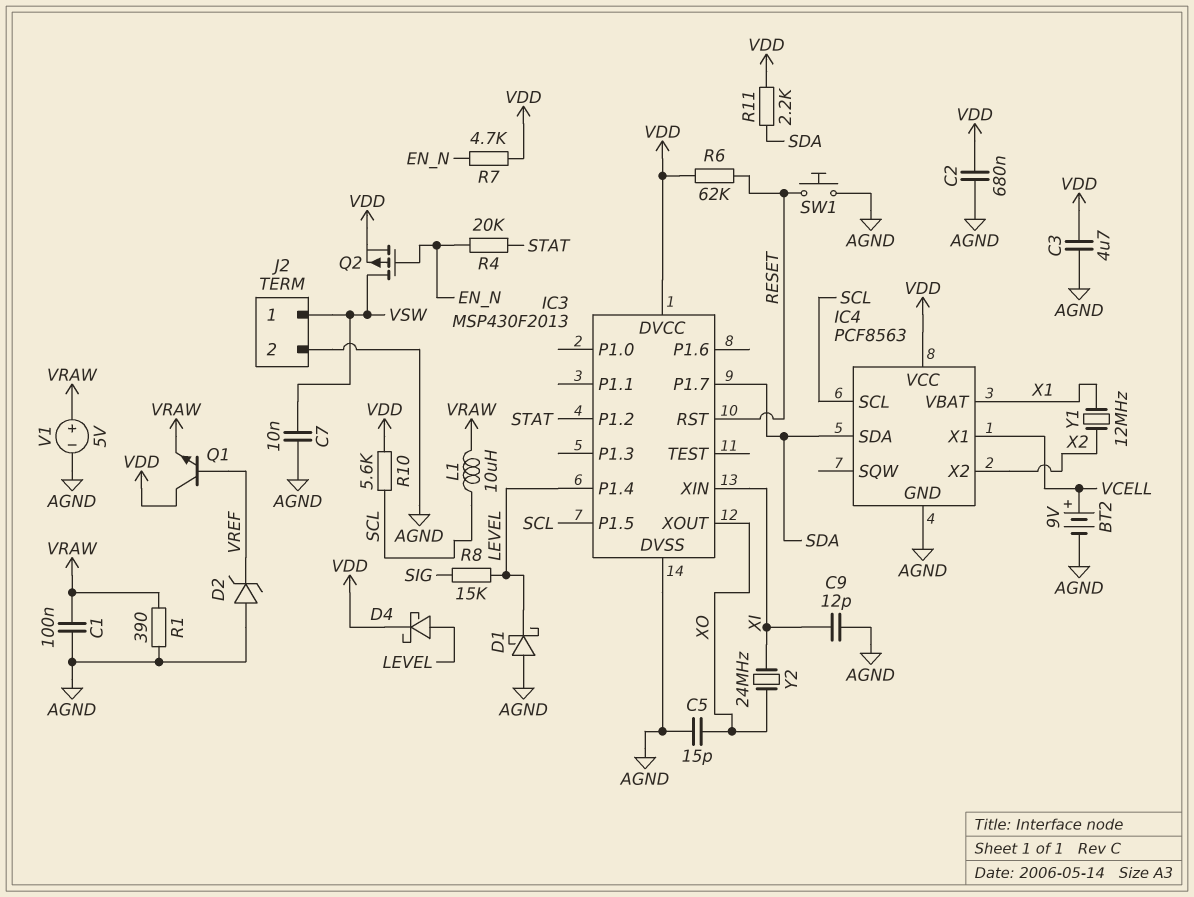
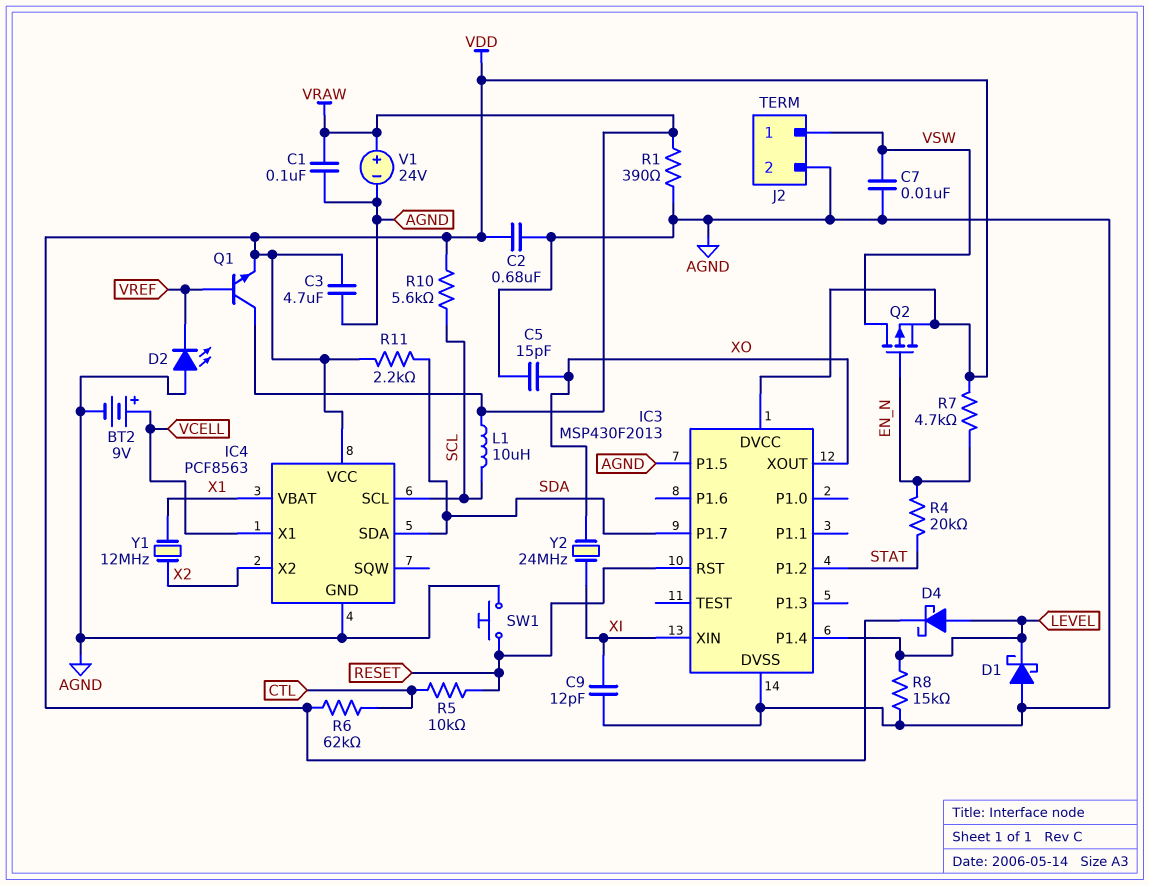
D2: zener (A AGND, K VREF) -> LED (A AGND, K VREF)
IC3 pin P1.5: SCL -> AGND
Q1: NPN (B VREF, C VDD, E VRAW) -> NPN (B VREF, C VRAW, E VDD)
R5: none -> 10k (CTL, RESET)
R6: 62k (RESET, VDD) -> 62k (CTL, VDD)
R8: 15k (LEVEL, SIG) -> 15k (AGND, LEVEL)
V1: 5V (plus VRAW, minus AGND) -> 24V (plus VRAW, minus AGND)

